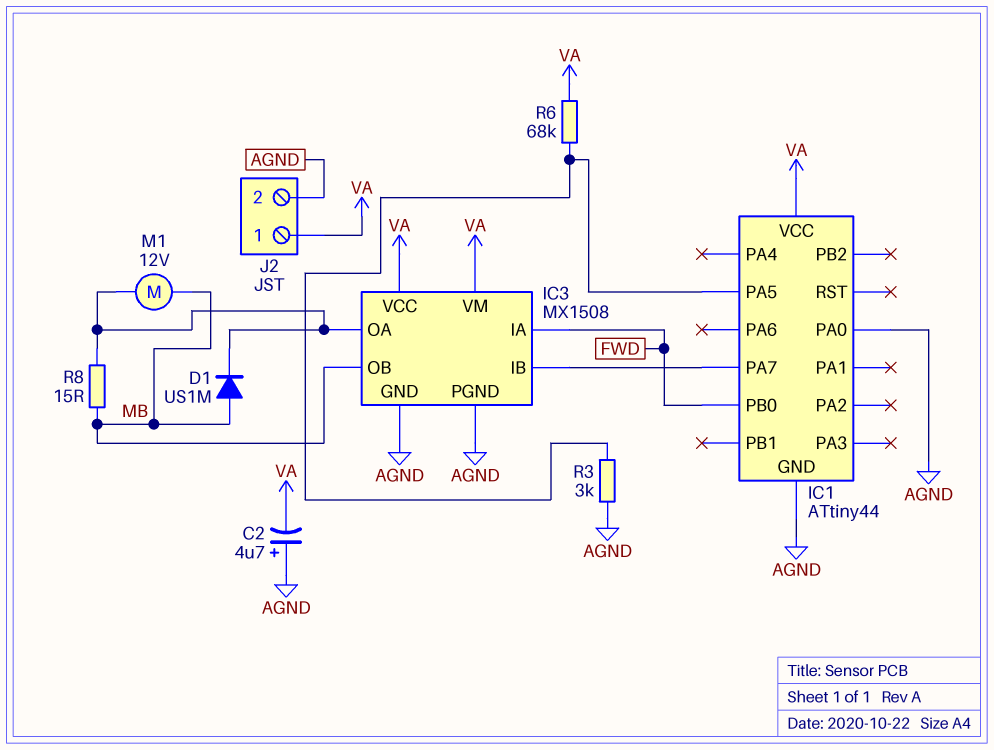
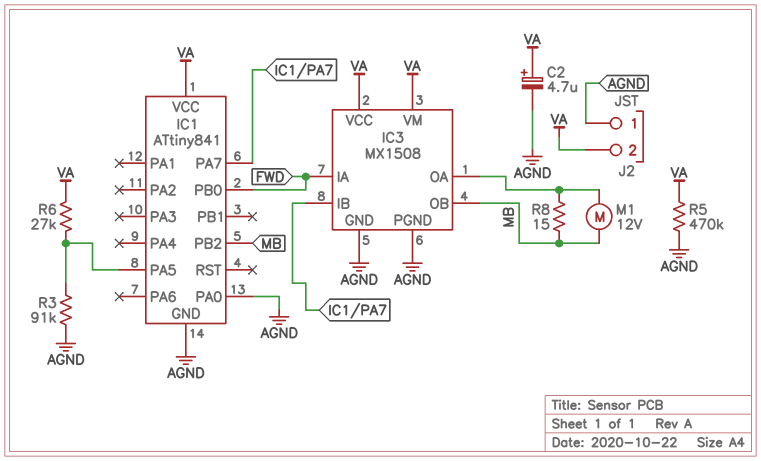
C2: 4.7uF (plus AGND, minus VA) -> 4.7uF (plus VA, minus AGND)
D1: diode US1M (A MB, K IC3/OA) -> none
IC1: ATtiny44 -> ATtiny841
IC1 pin PB2: none -> MB
J2 pin 1: VA -> AGND
J2 pin 2: AGND -> VA
R3: 3k (AGND, IC1/PA5) -> 91k (AGND, IC1/PA5)
R5: none -> 470k (AGND, VA)
R6: 68k (IC1/PA5, VA) -> 27k (IC1/PA5, VA)

